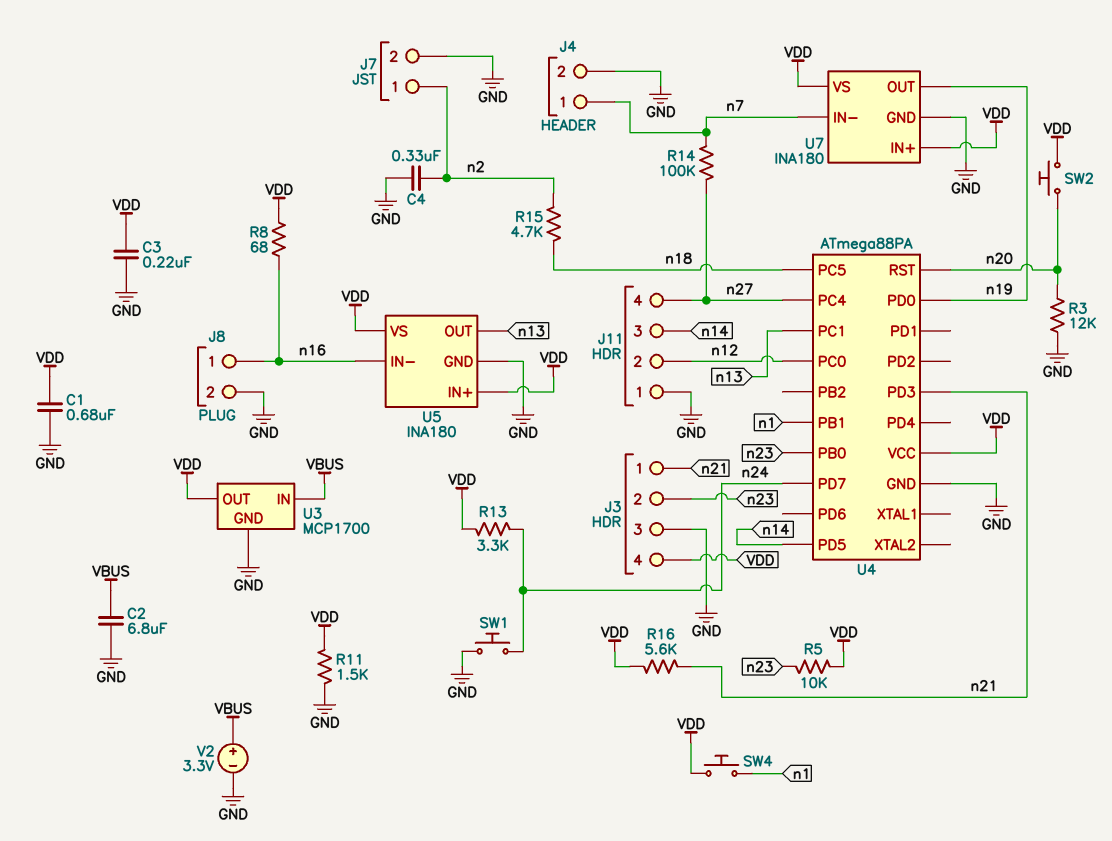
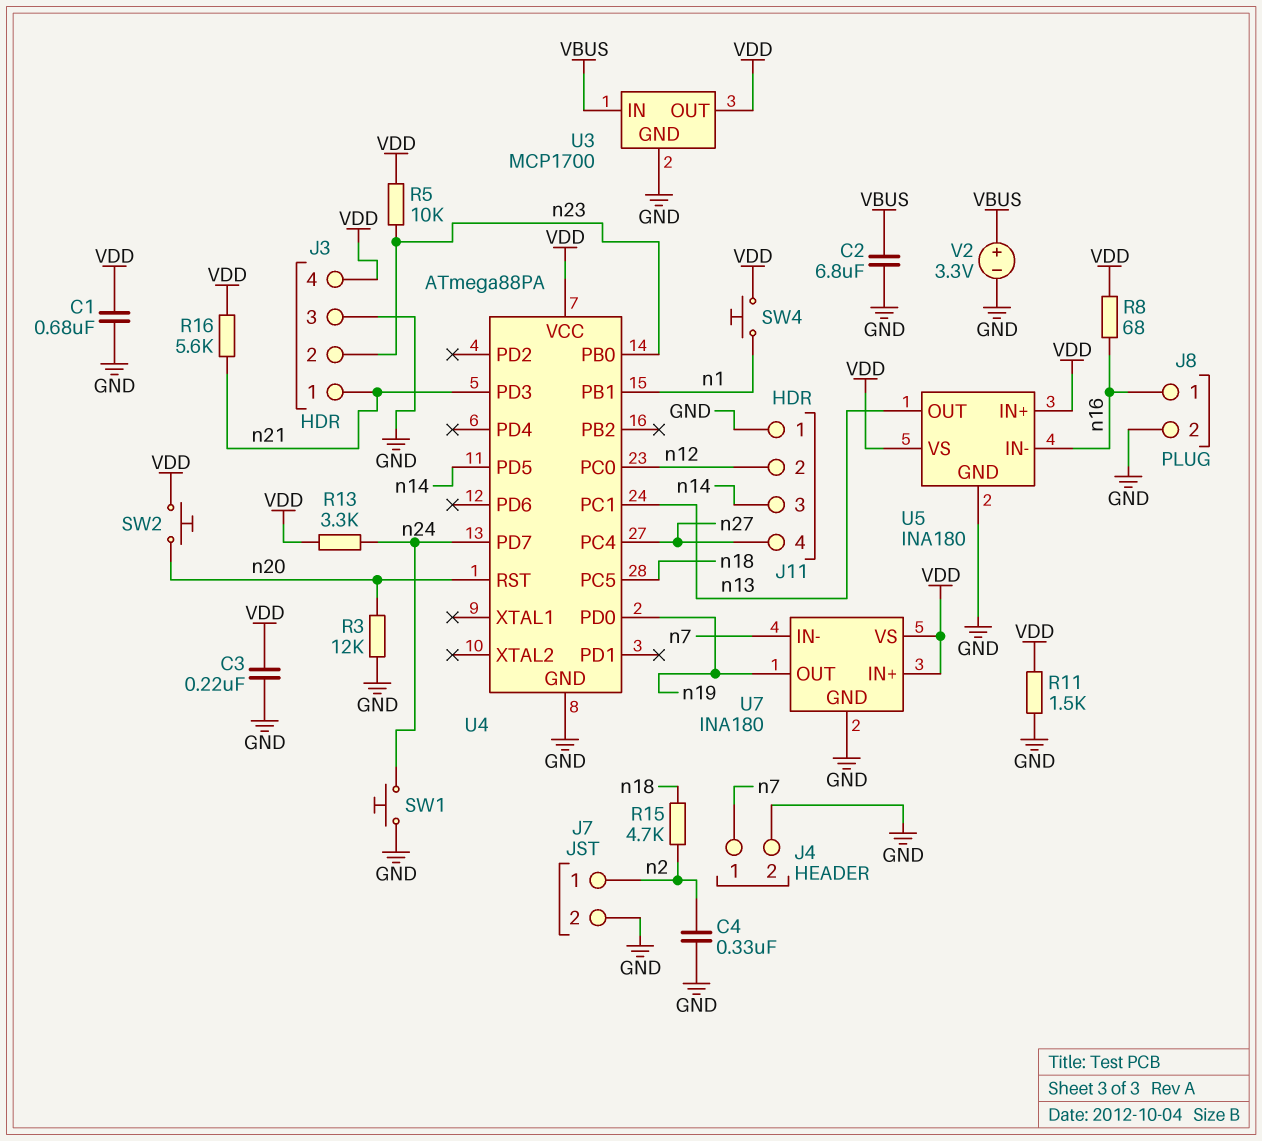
R14: 100k (n7, n27) -> none

